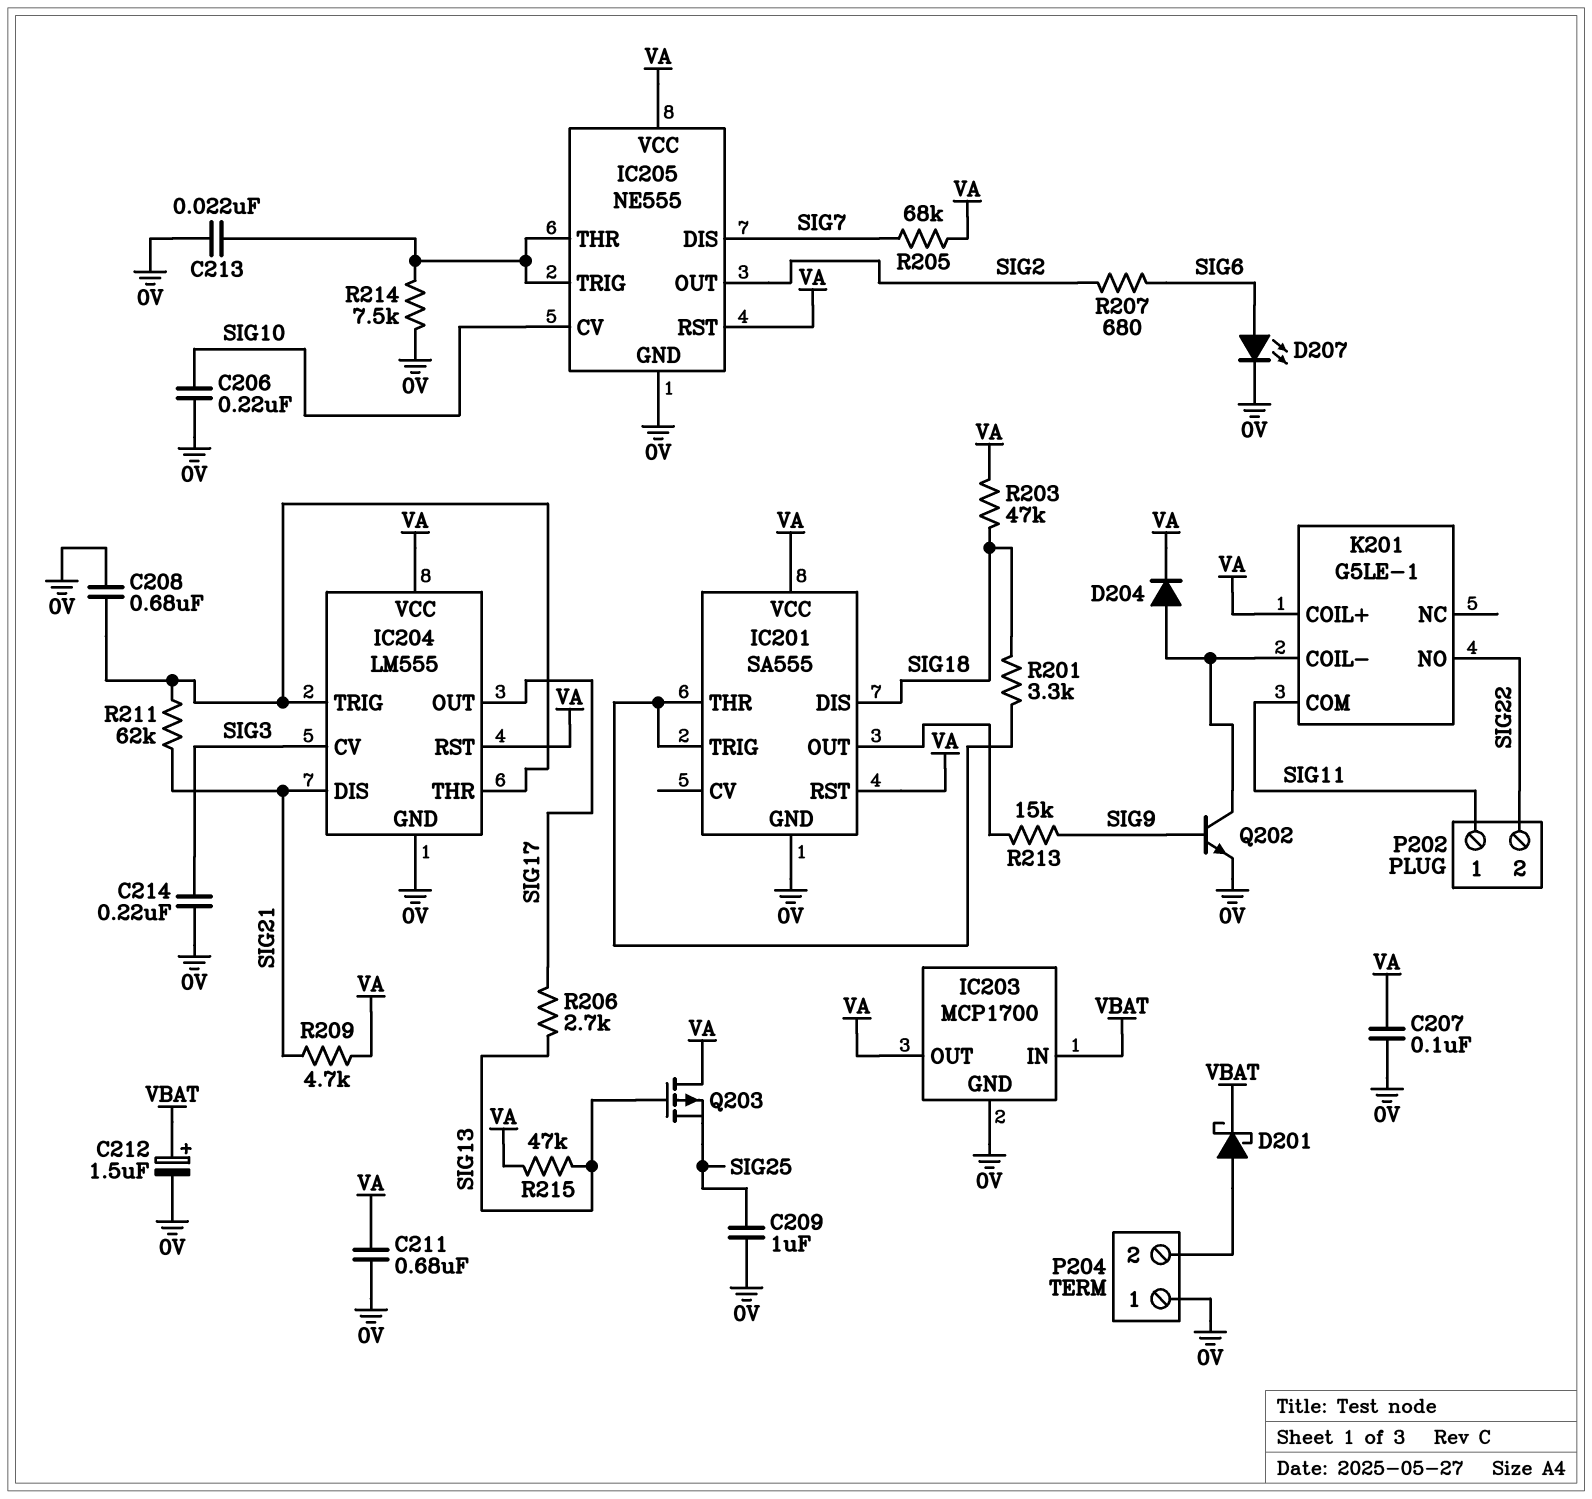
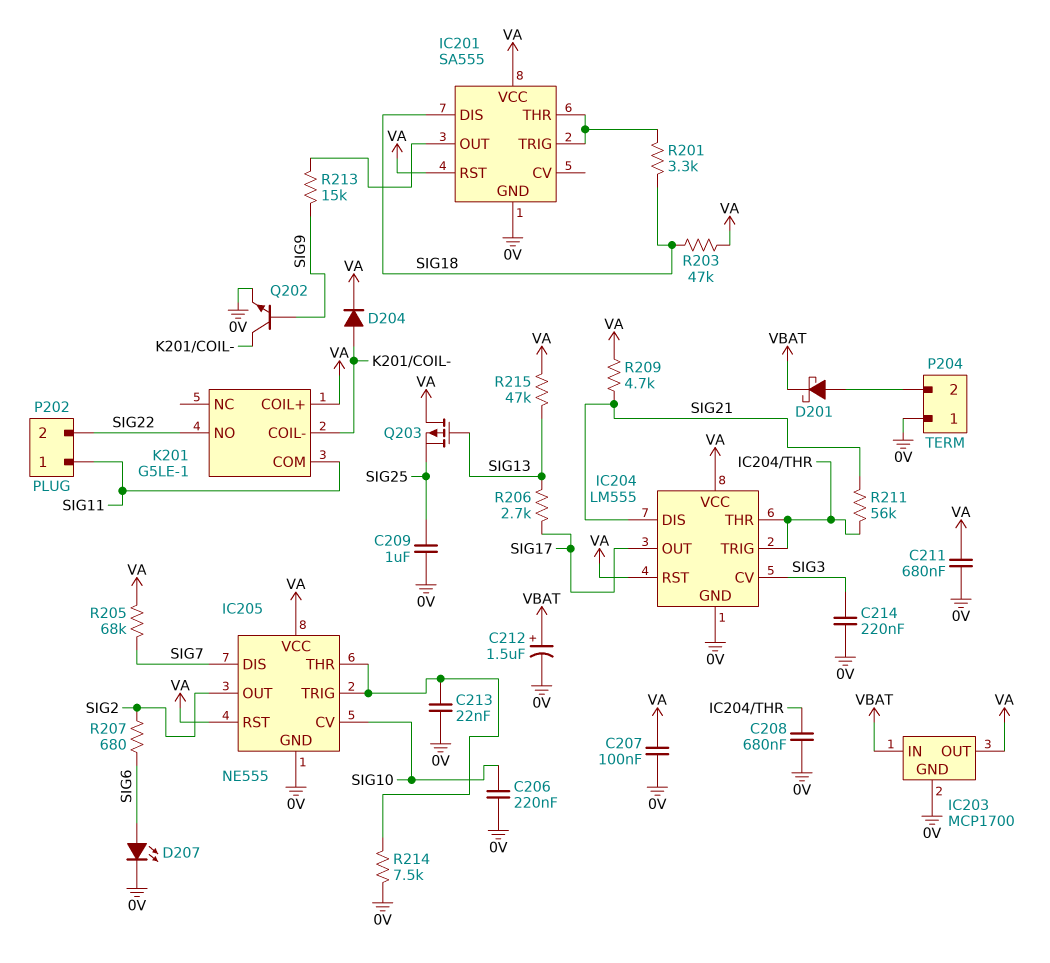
R211: 62k (IC204/THR, SIG21) -> 56k (IC204/THR, SIG21)

